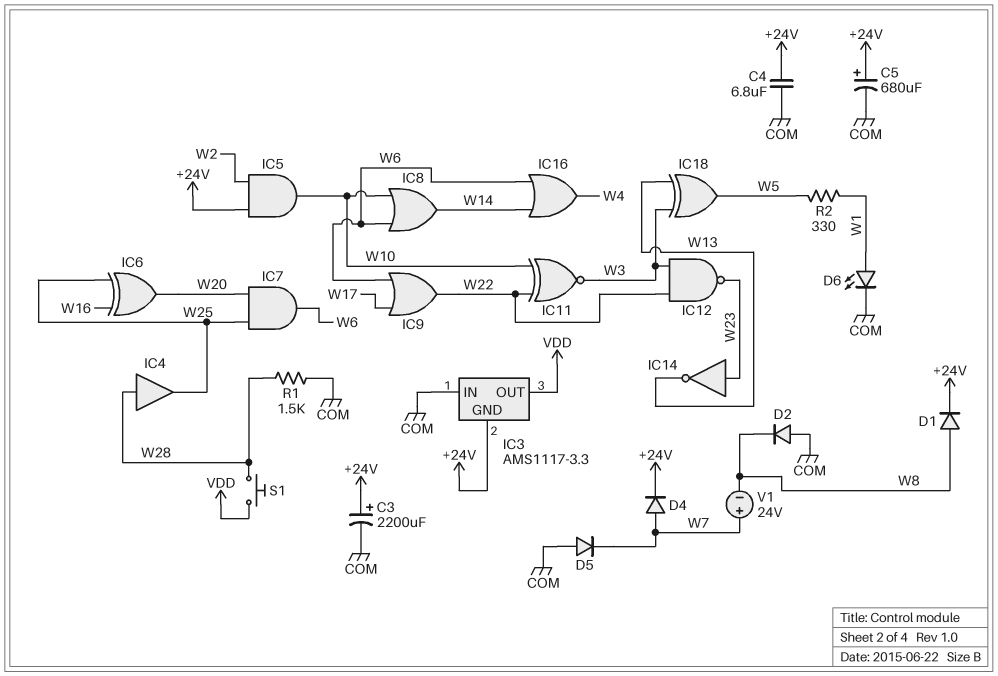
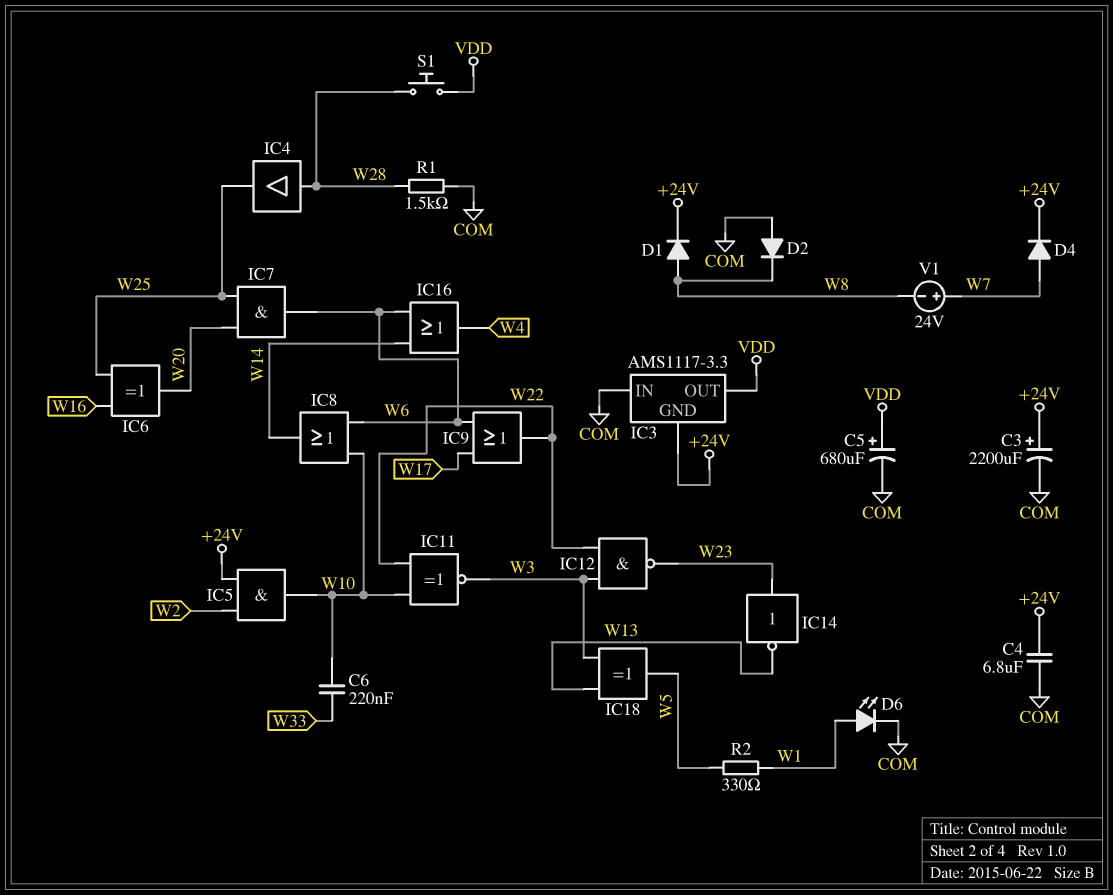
C5: 680uF (plus +24V, minus COM) -> 680uF (plus VDD, minus COM)
C6: none -> 220nF (W10, W33)
D5: diode (A COM, K W7) -> none

